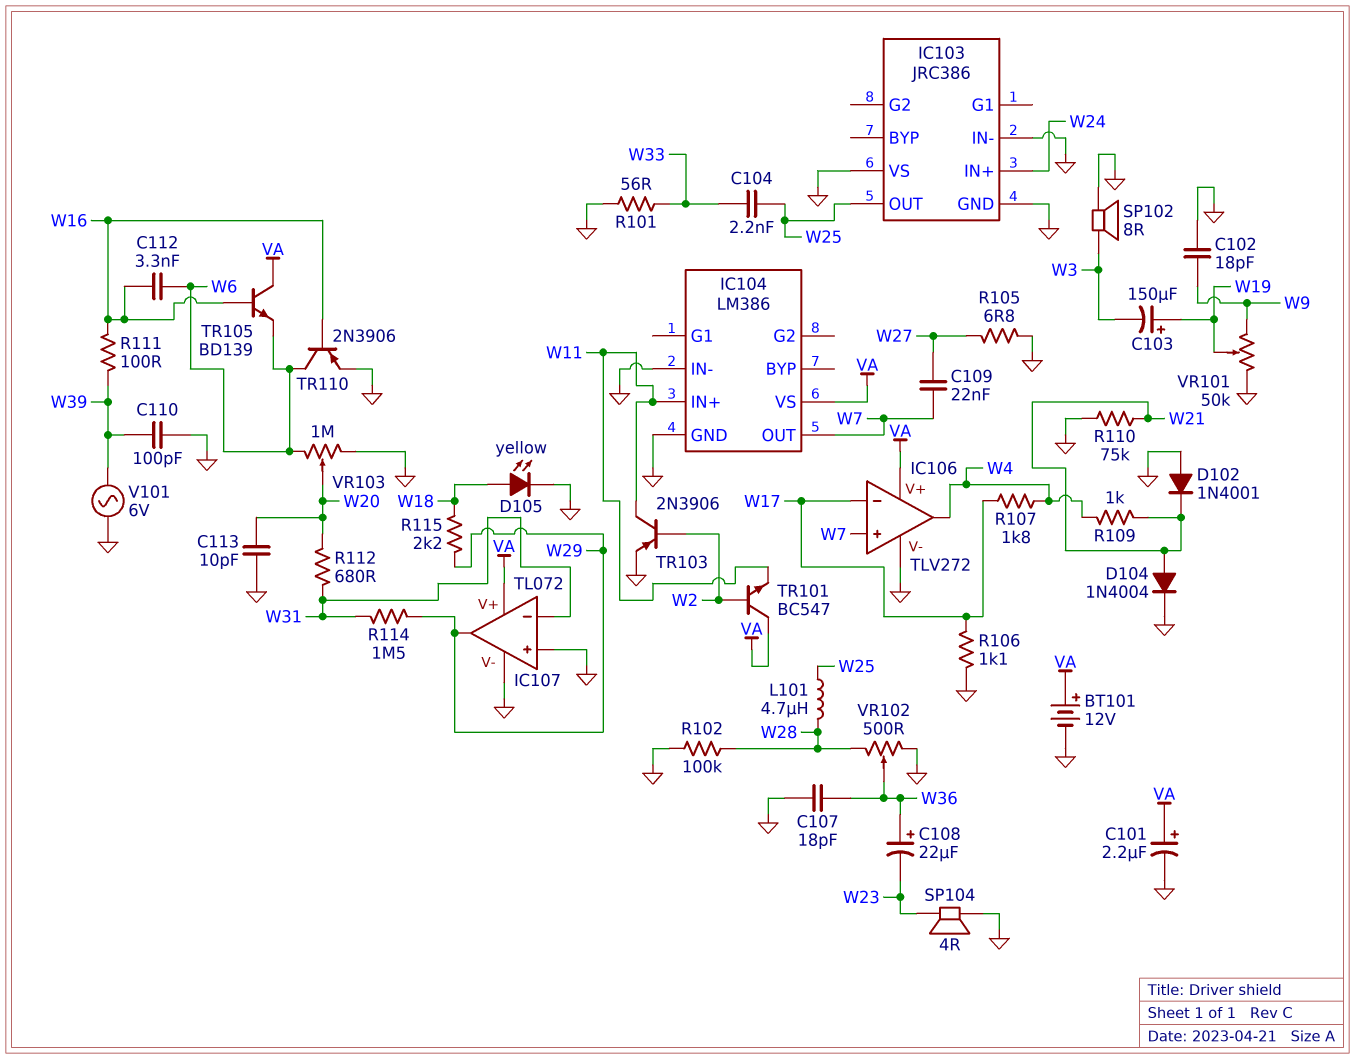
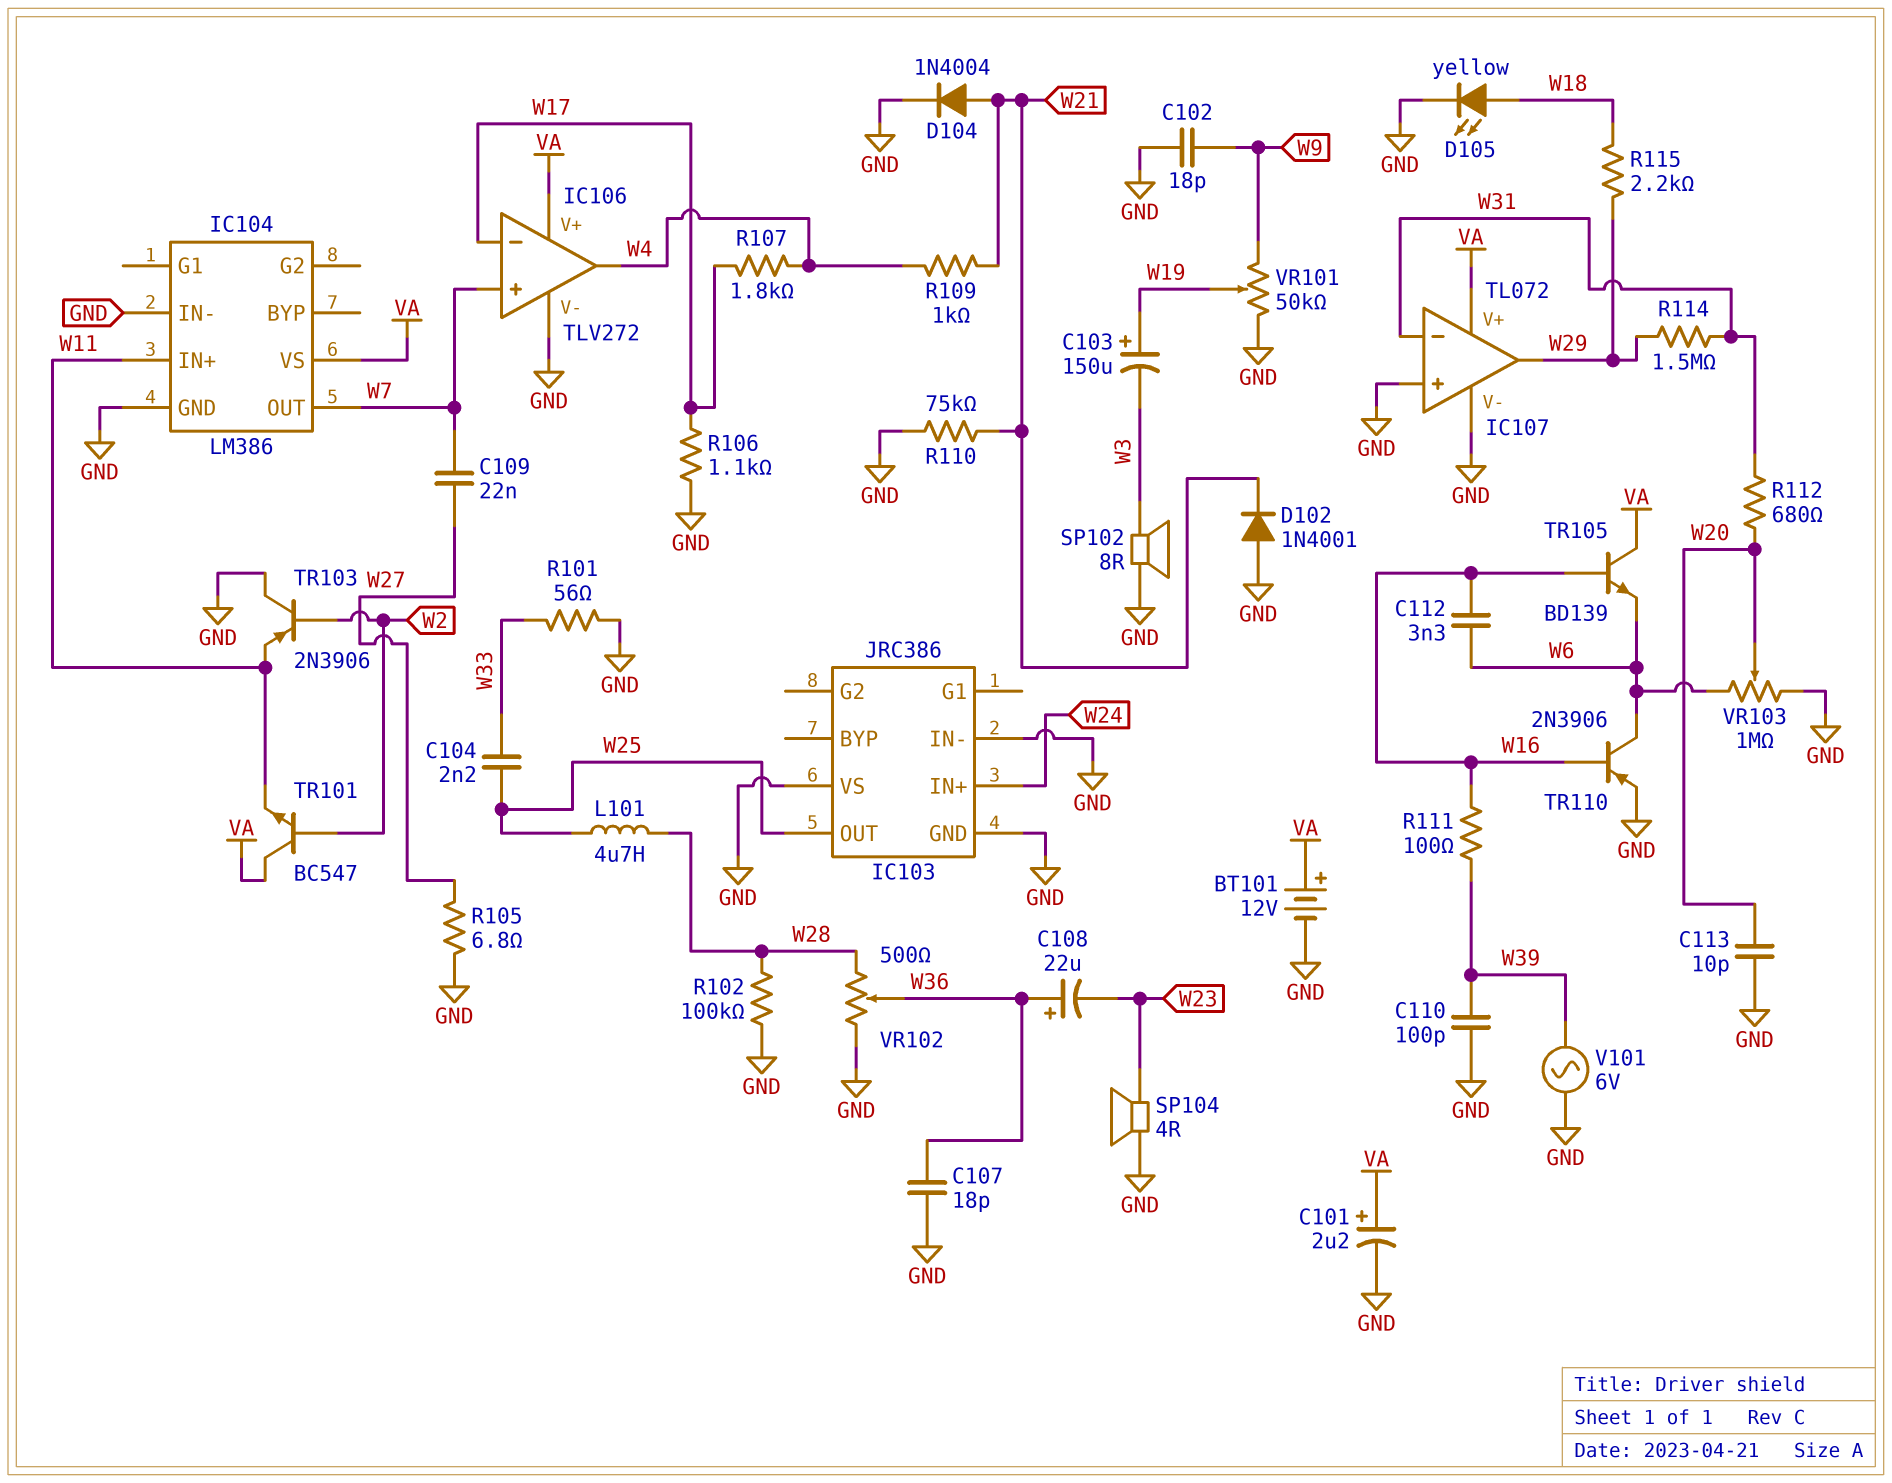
TR103: PNP 2N3906 (B W2, C W11, E GND) -> PNP 2N3906 (B W2, C GND, E W11)

